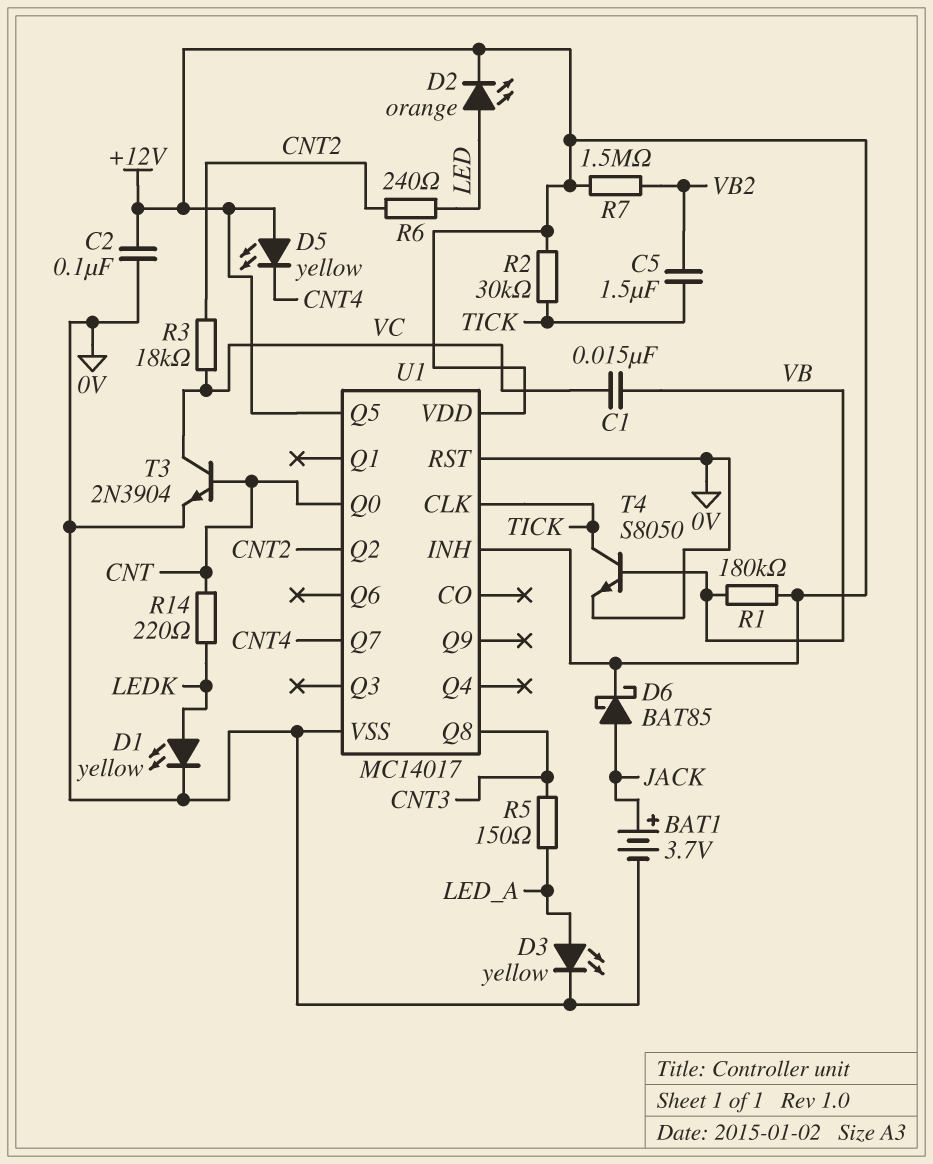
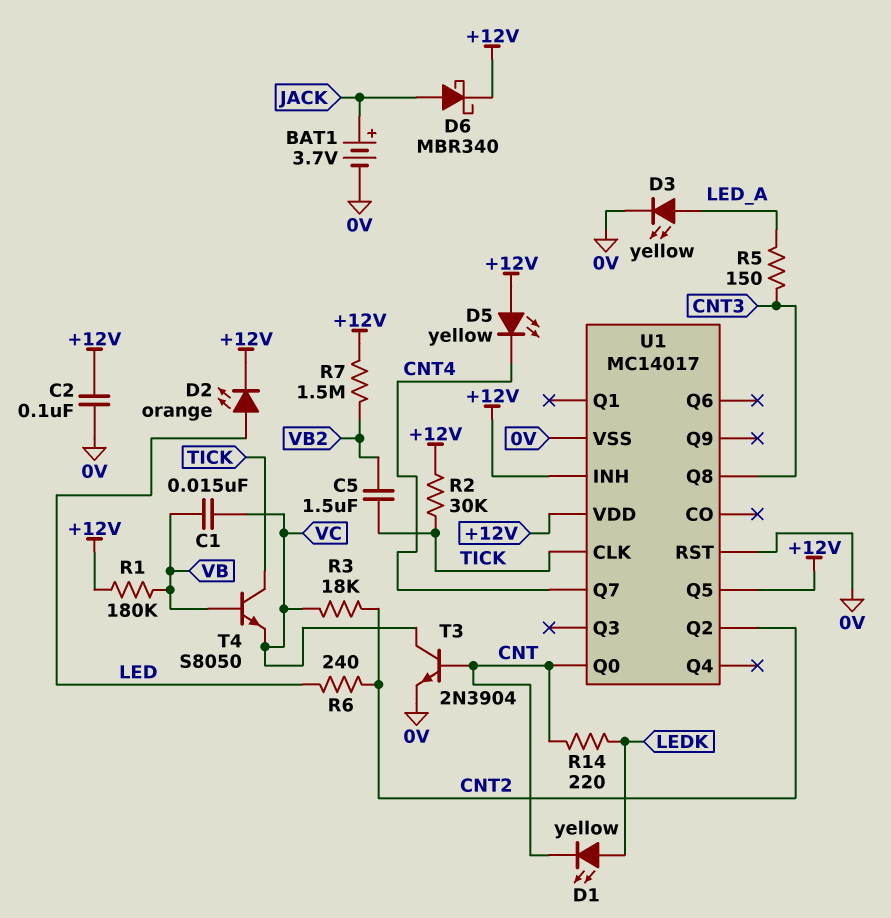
D1: LED yellow (A LEDK, K 0V) -> LED yellow (A LEDK, K CNT)
D6: schottky BAT85 (A JACK, K +12V) -> schottky MBR340 (A JACK, K +12V)
T4: NPN S8050 (B VB, C TICK, E 0V) -> NPN S8050 (B VB, C TICK, E VC)

